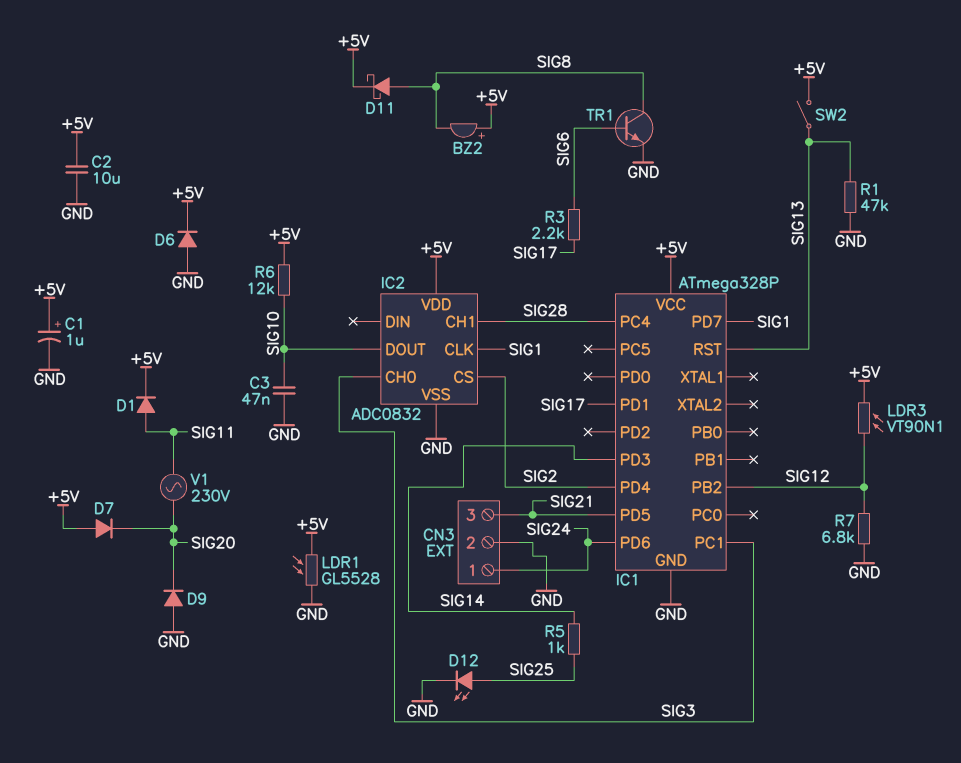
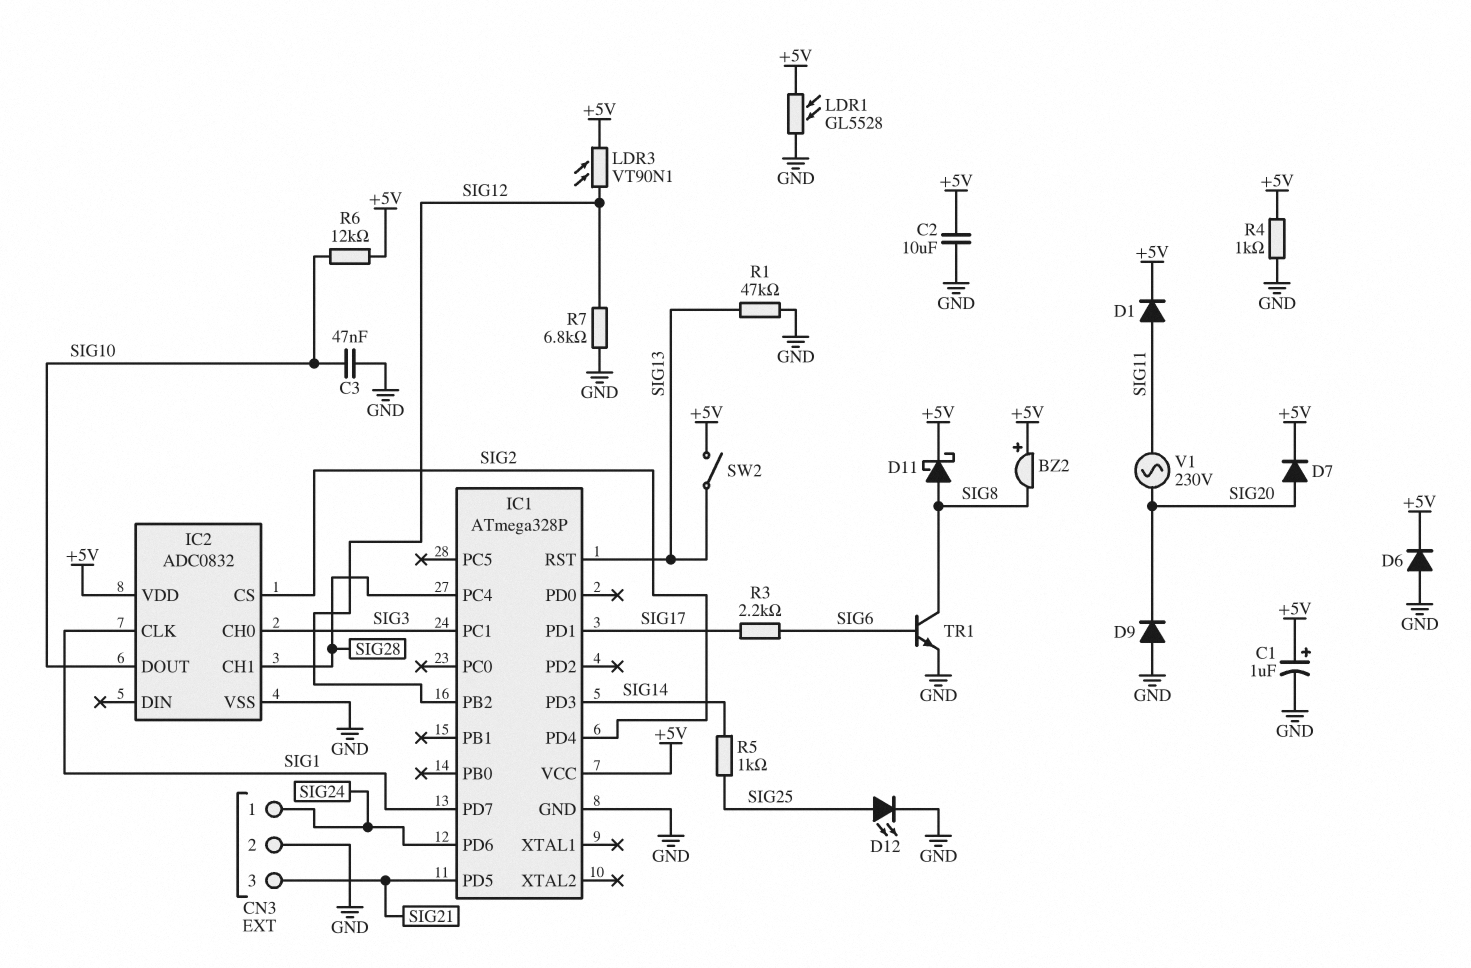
D7: diode (A +5V, K SIG20) -> diode (A SIG20, K +5V)
R4: none -> 1k (+5V, GND)

